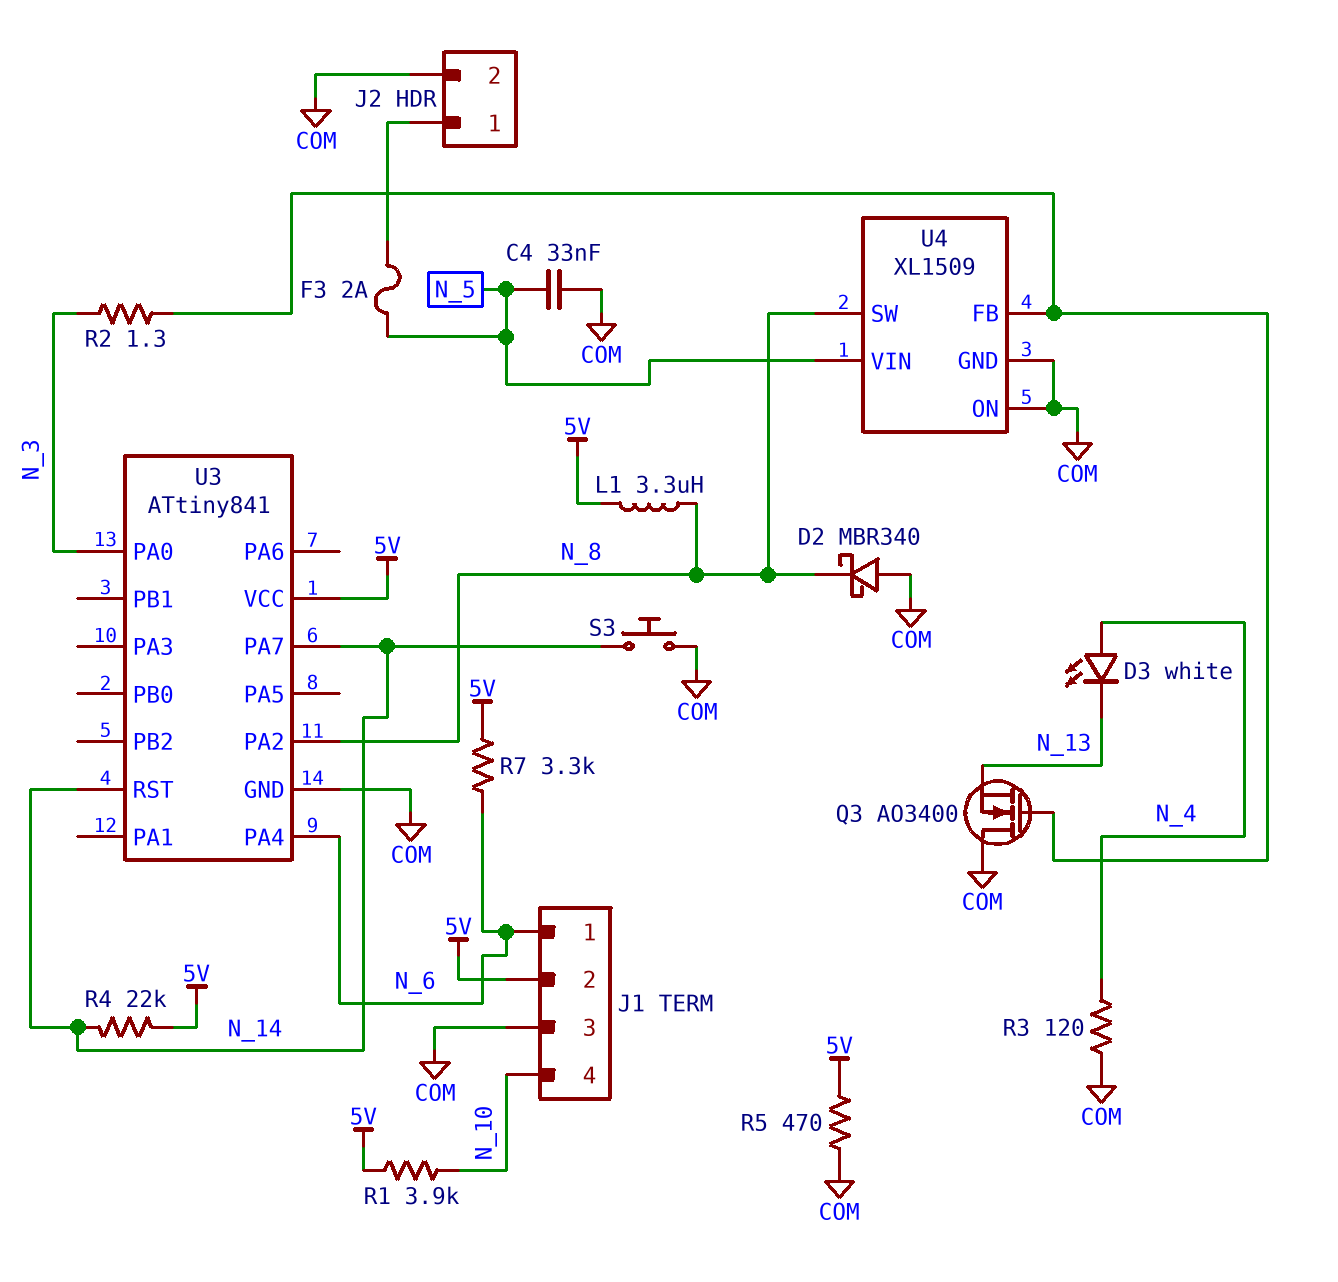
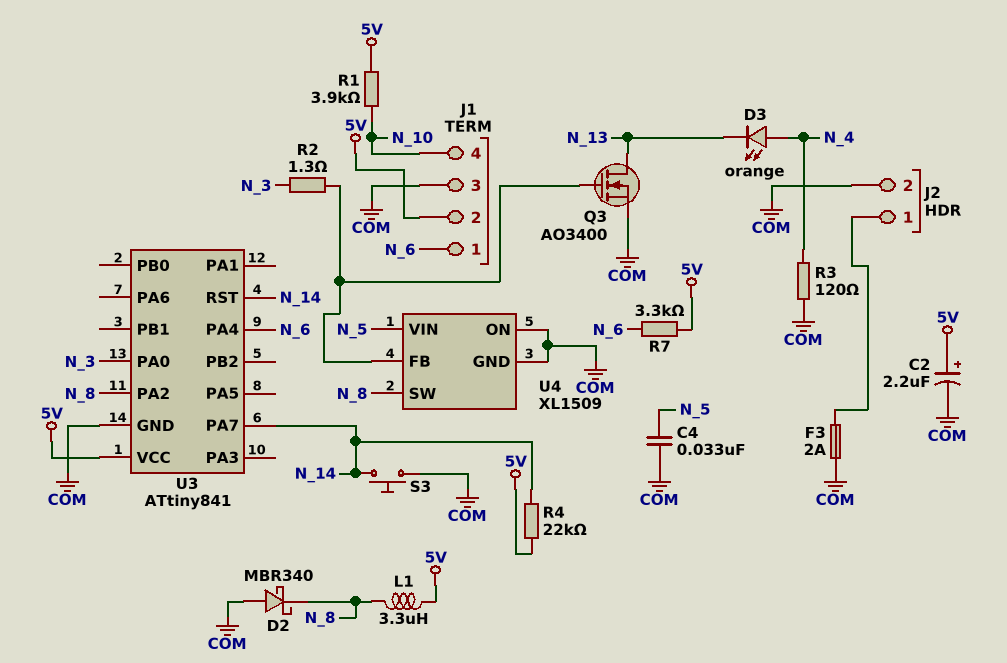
C2: none -> 2.2uF (plus 5V, minus COM)
D3: LED white (A N_4, K N_13) -> LED orange (A N_4, K N_13)
F3: 2A (J2/1, N_5) -> 2A (COM, J2/1)
Q3: NMOS AO3400 (G U4/FB, D COM, S N_13) -> NMOS AO3400 (G U4/FB, D N_13, S COM)
R5: 470 (5V, COM) -> none

